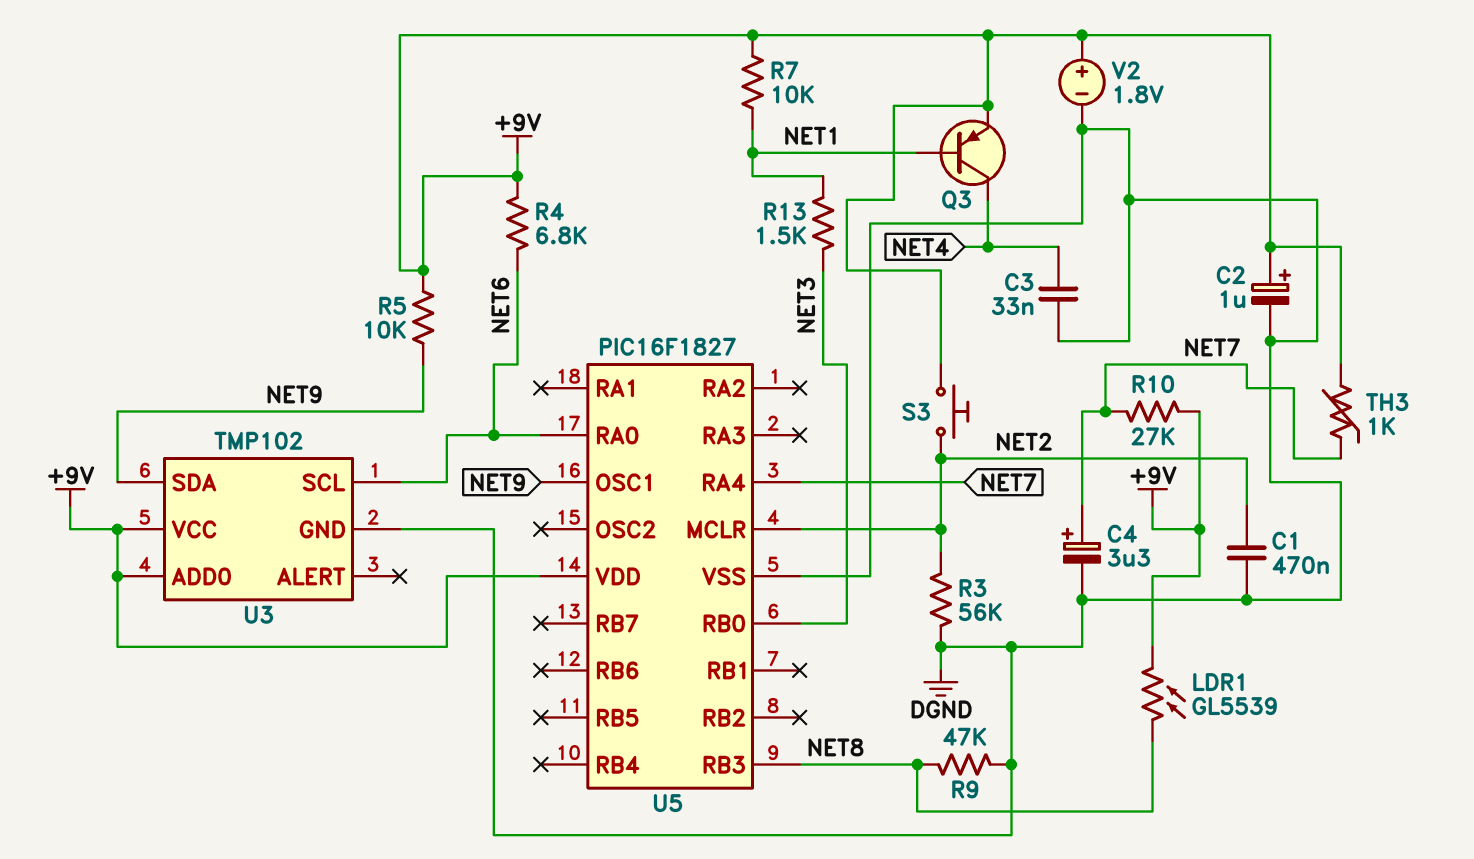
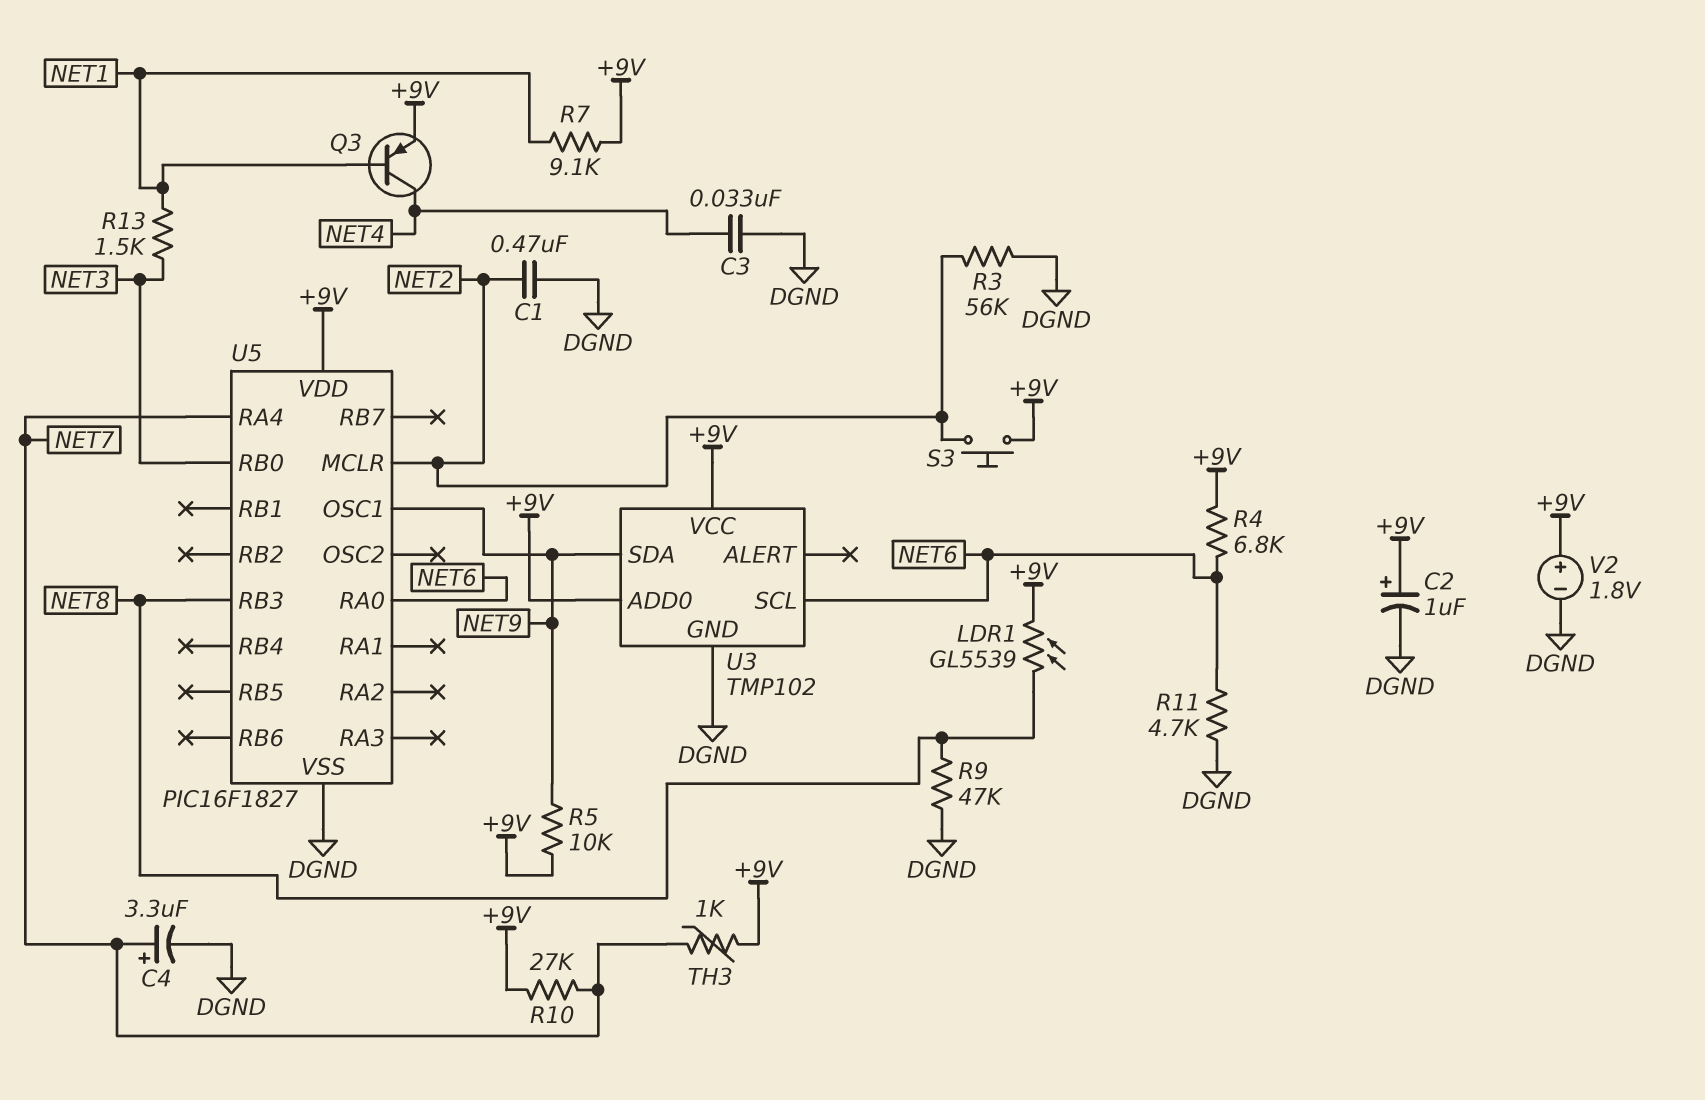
R7: 10k (+9V, NET1) -> 9.1k (+9V, NET1)
R11: none -> 4.7k (DGND, NET6)

